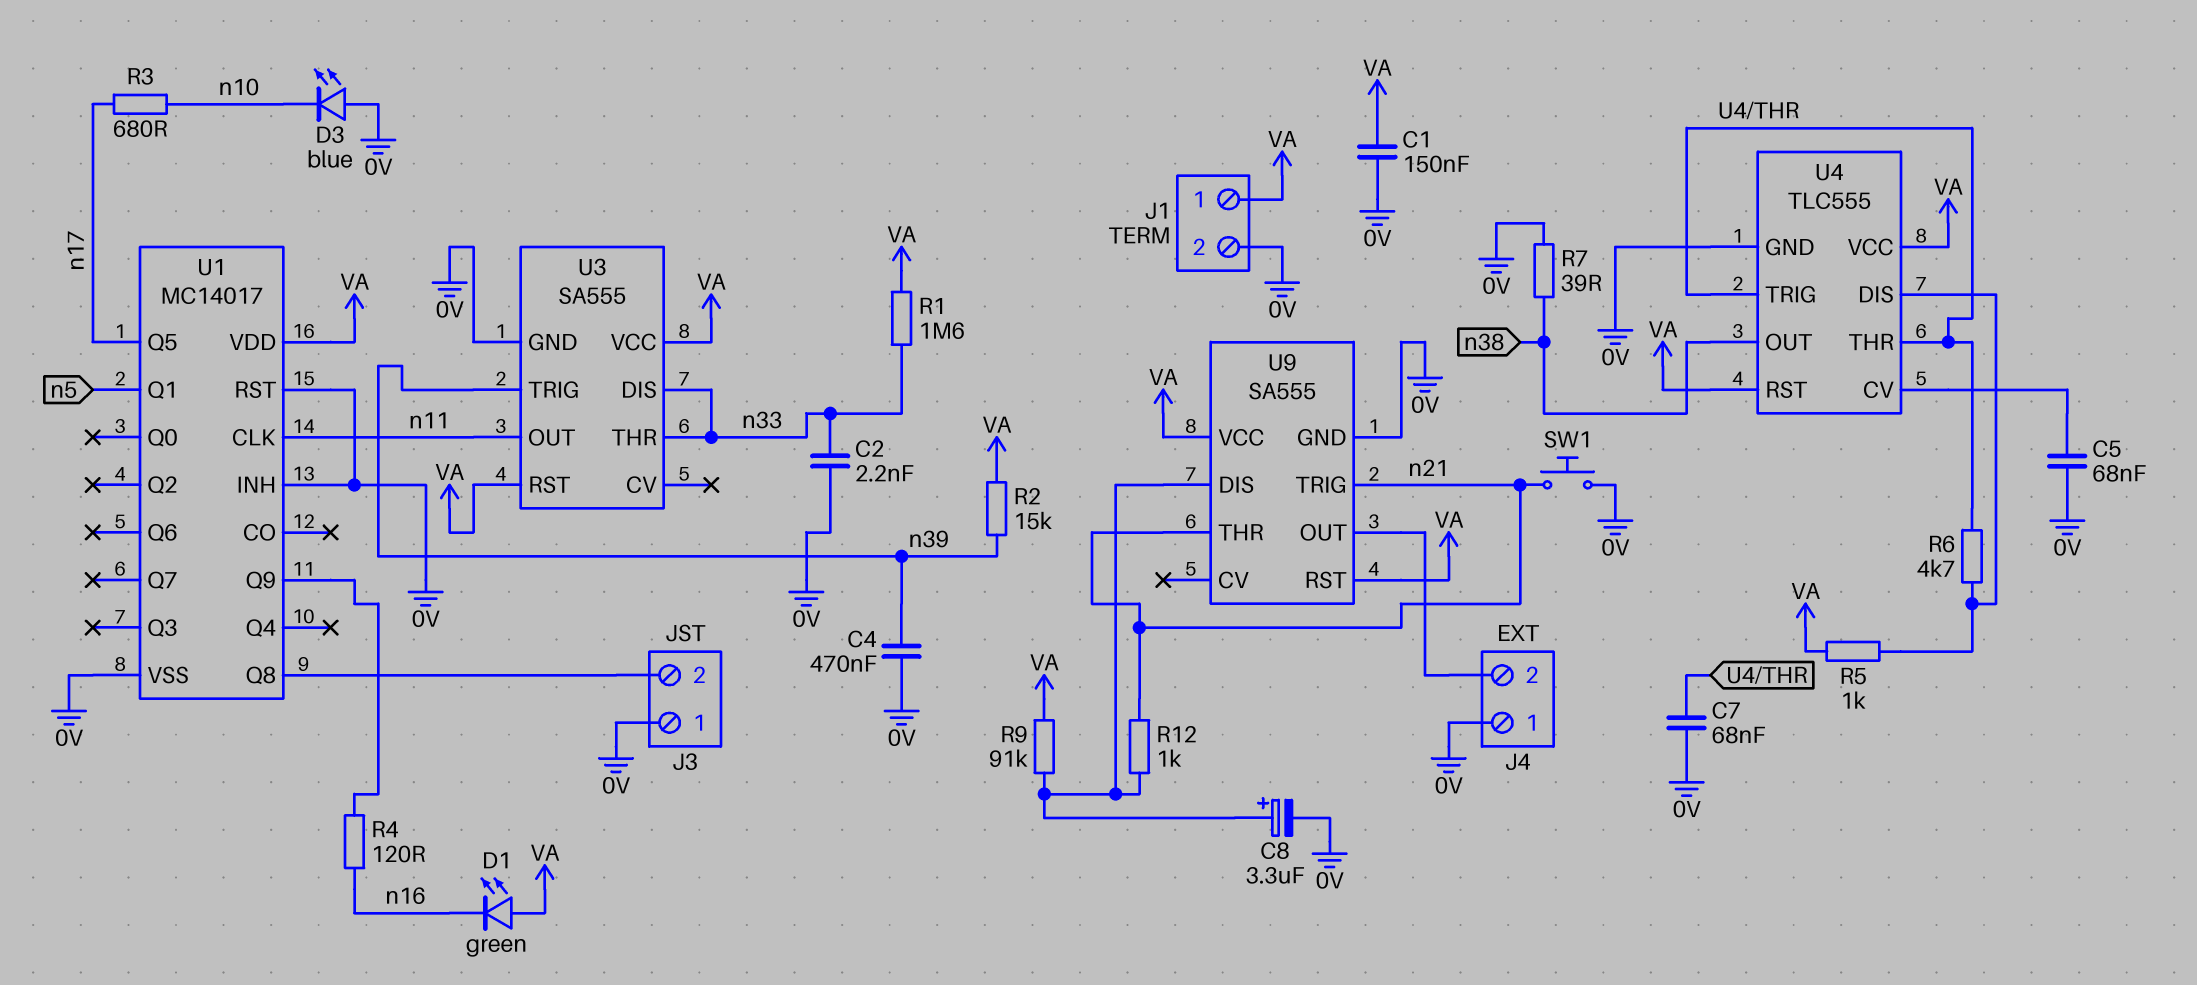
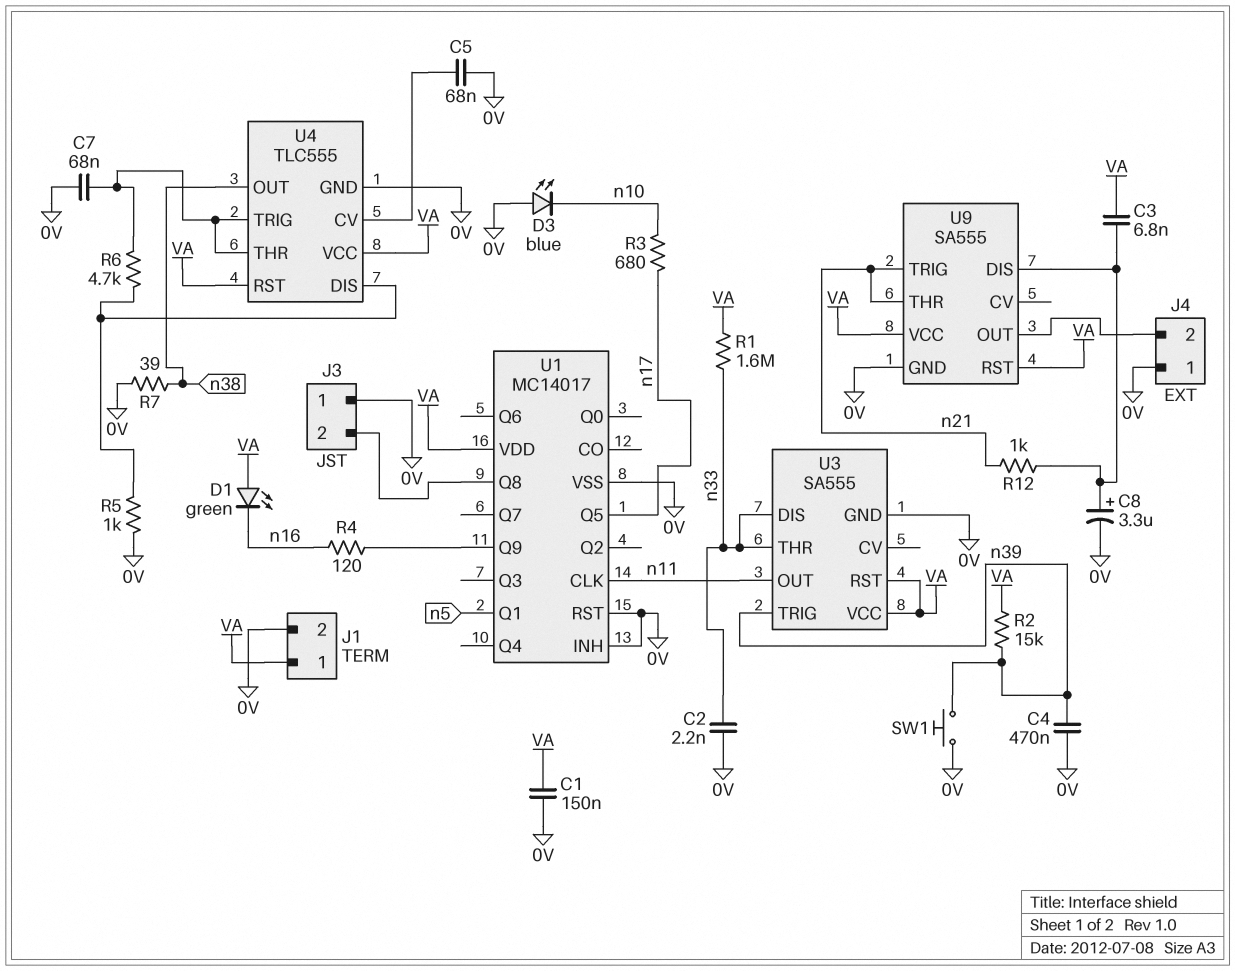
C3: none -> 6.8nF (U9/DIS, VA)
R5: 1k (U4/DIS, VA) -> 1k (0V, U4/DIS)
R9: 91k (U9/DIS, VA) -> none
SW1: button (0V, n21) -> button (0V, n39)

